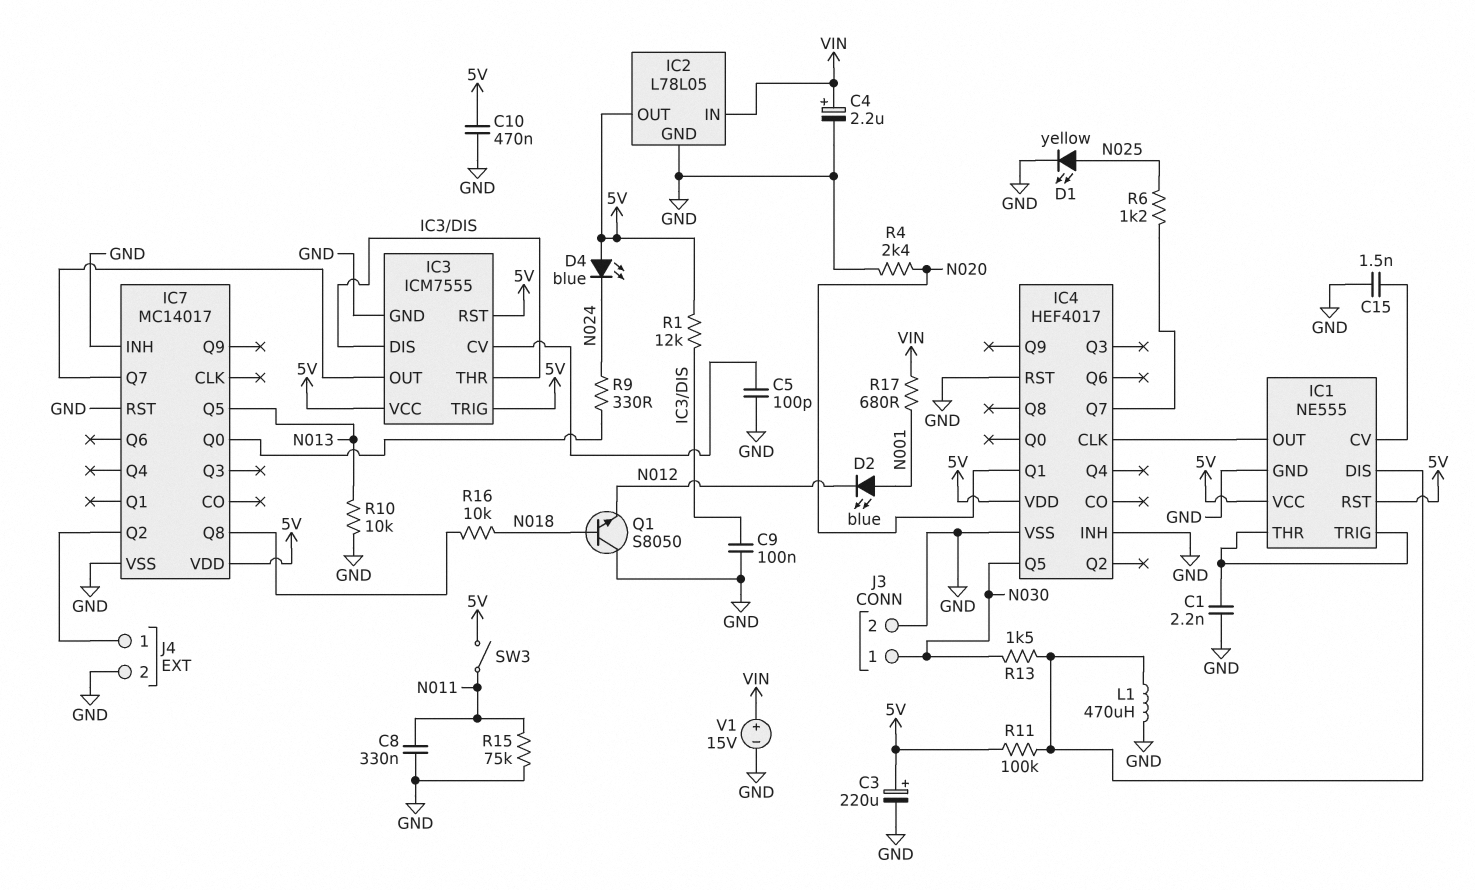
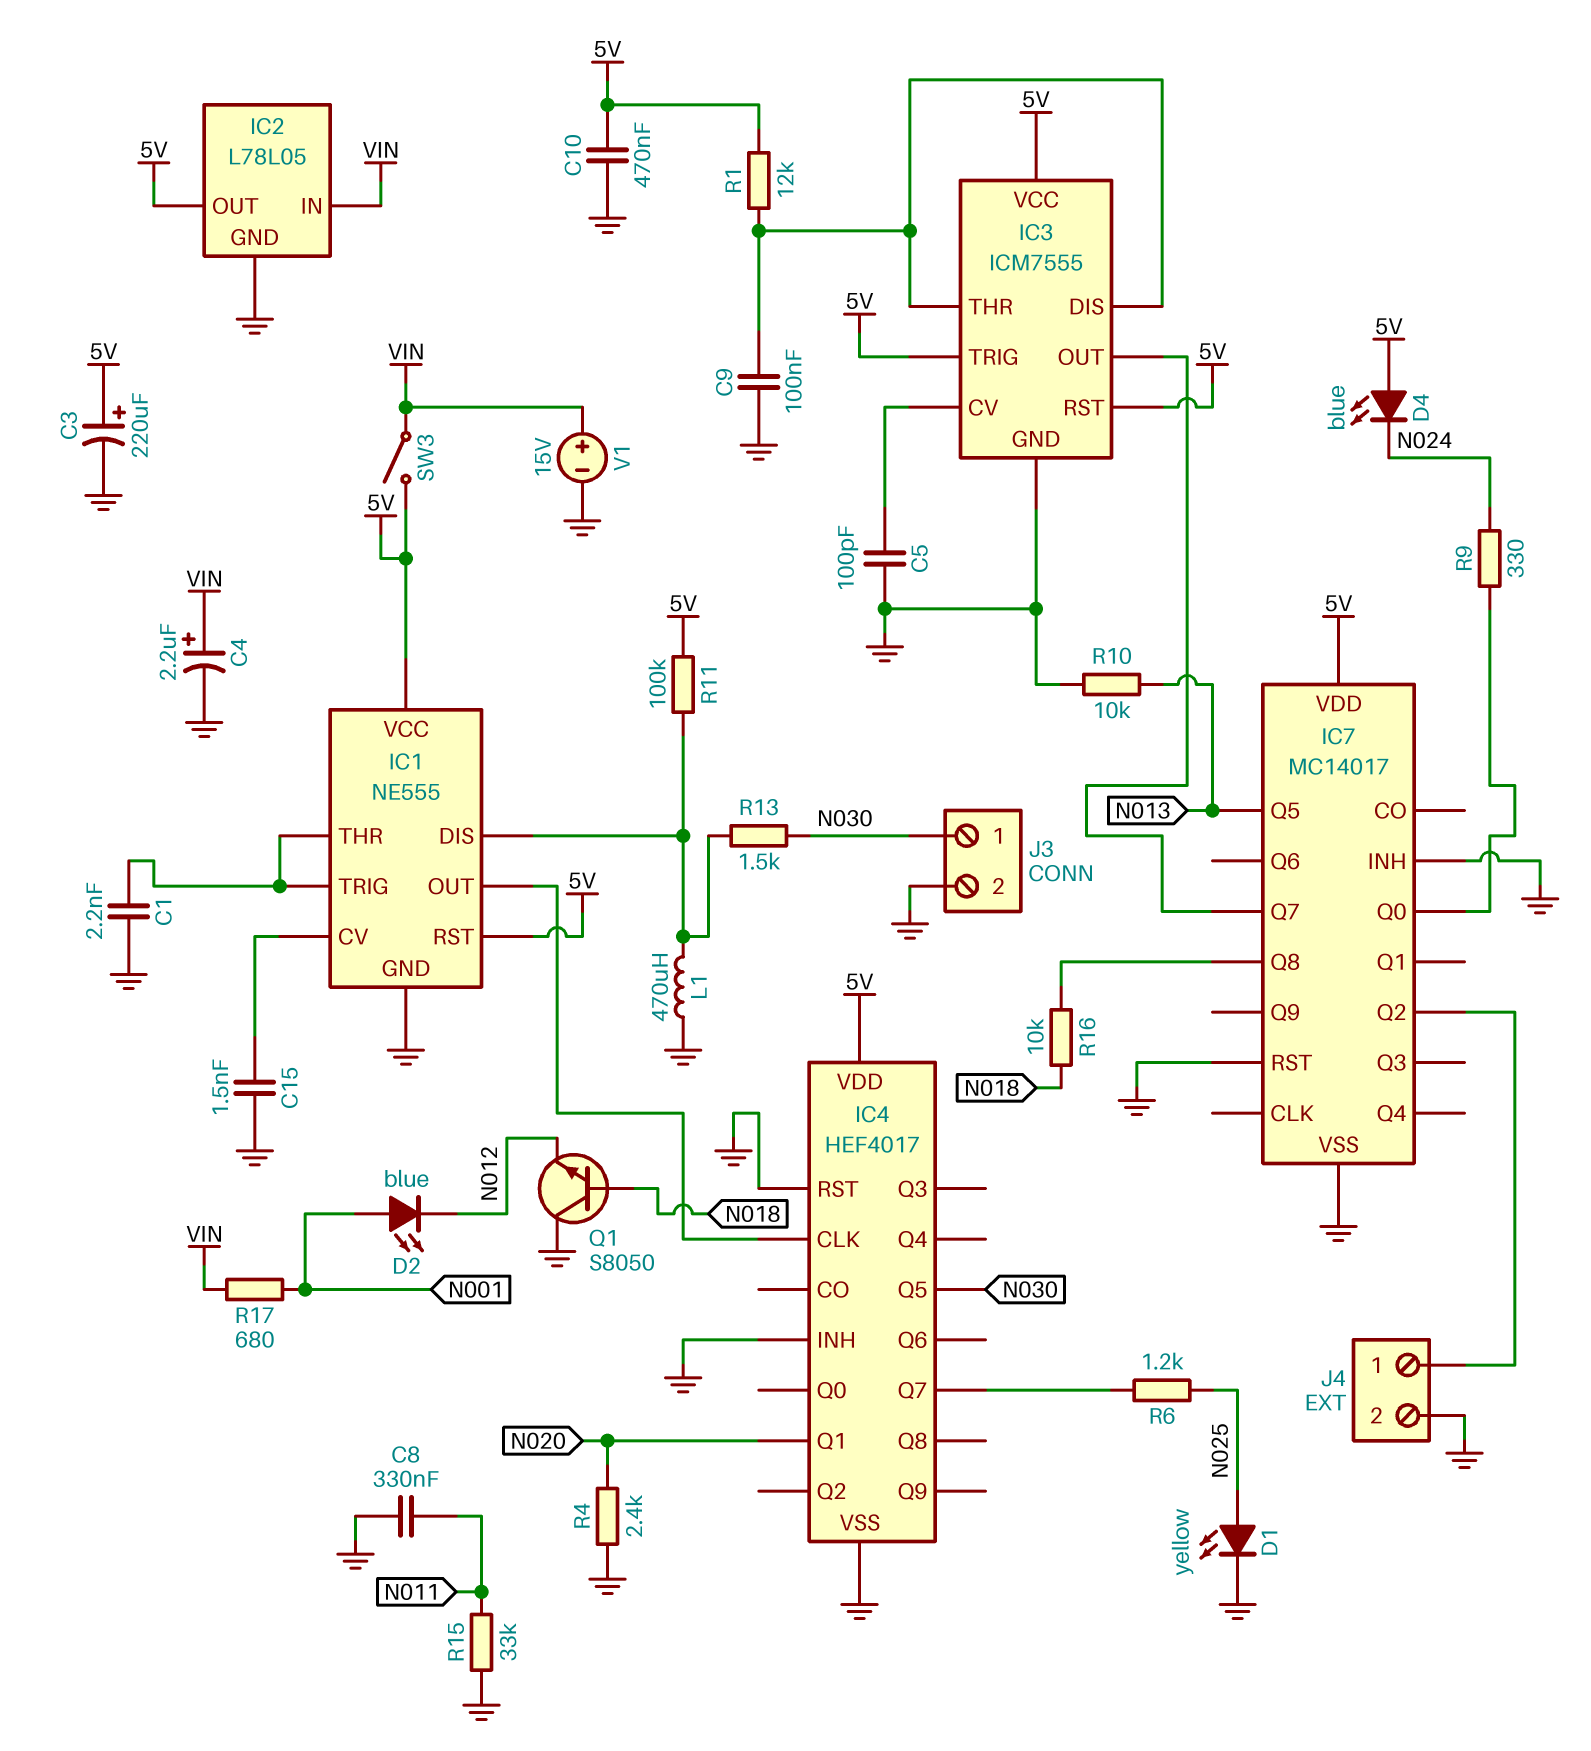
R15: 75k (GND, N011) -> 33k (GND, N011)
SW3: switch (5V, N011) -> switch (5V, VIN)

